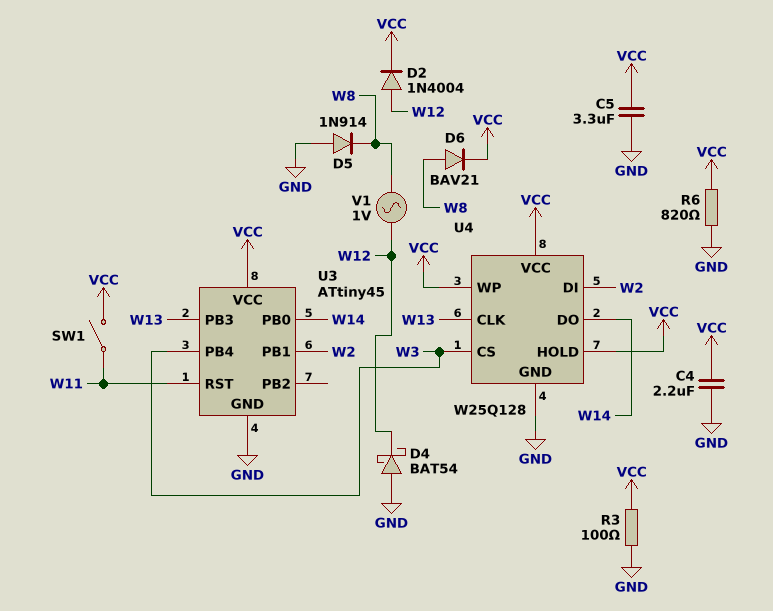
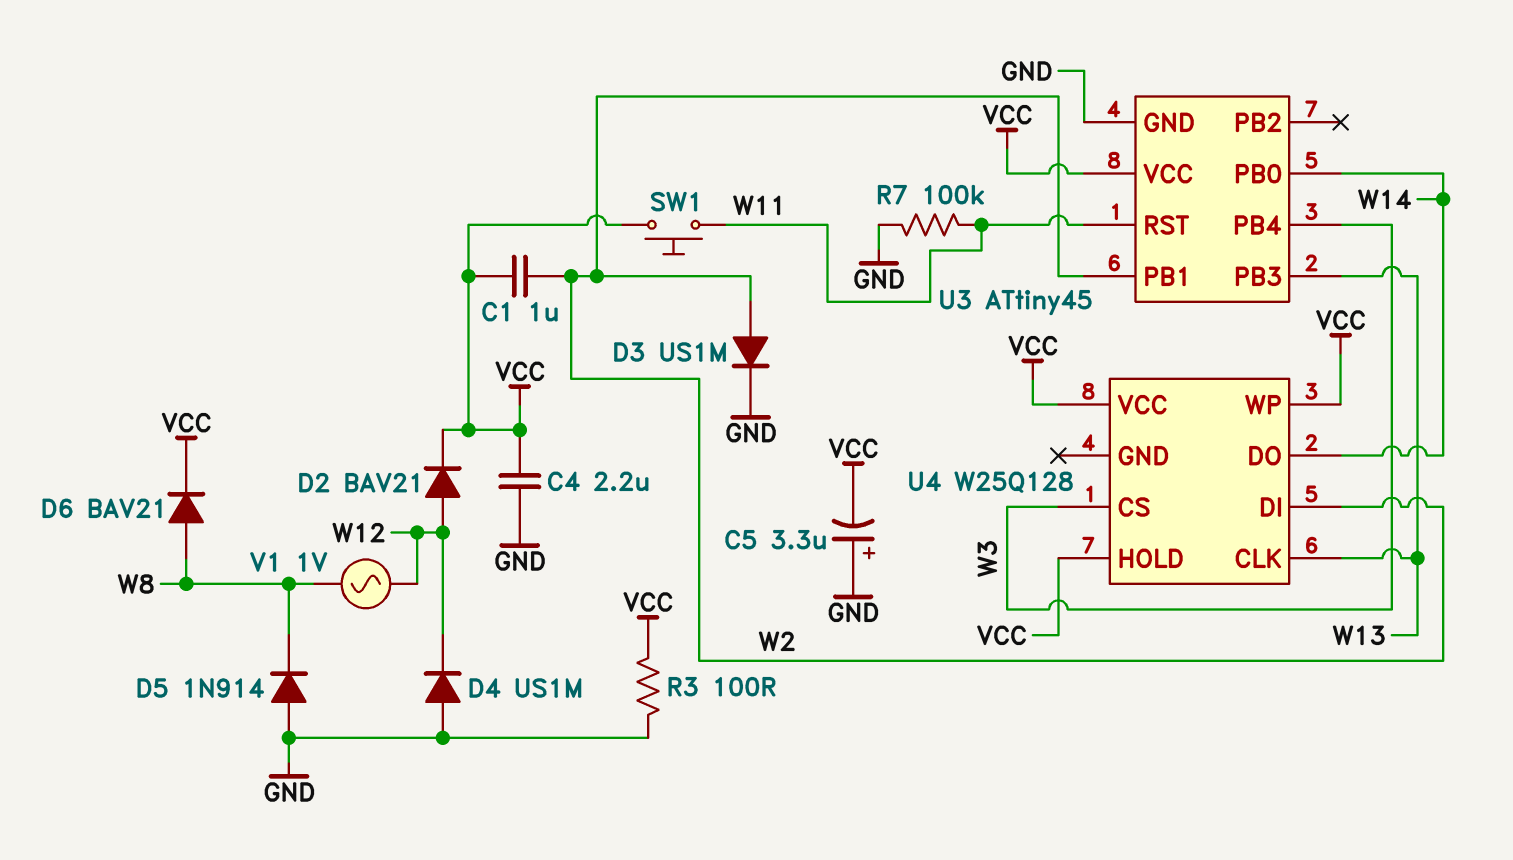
C1: none -> 1uF (VCC, W2)
C5: 3.3uF (GND, VCC) -> 3.3uF (plus GND, minus VCC)
D2: diode 1N4004 (A W12, K VCC) -> diode BAV21 (A W12, K VCC)
D3: none -> diode US1M (A W2, K GND)
D4: schottky BAT54 (A GND, K W12) -> diode US1M (A GND, K W12)
R6: 820 (GND, VCC) -> none
R7: none -> 100k (GND, W11)
SW1: switch (VCC, W11) -> button (VCC, W11)
U4 pin GND: GND -> none

